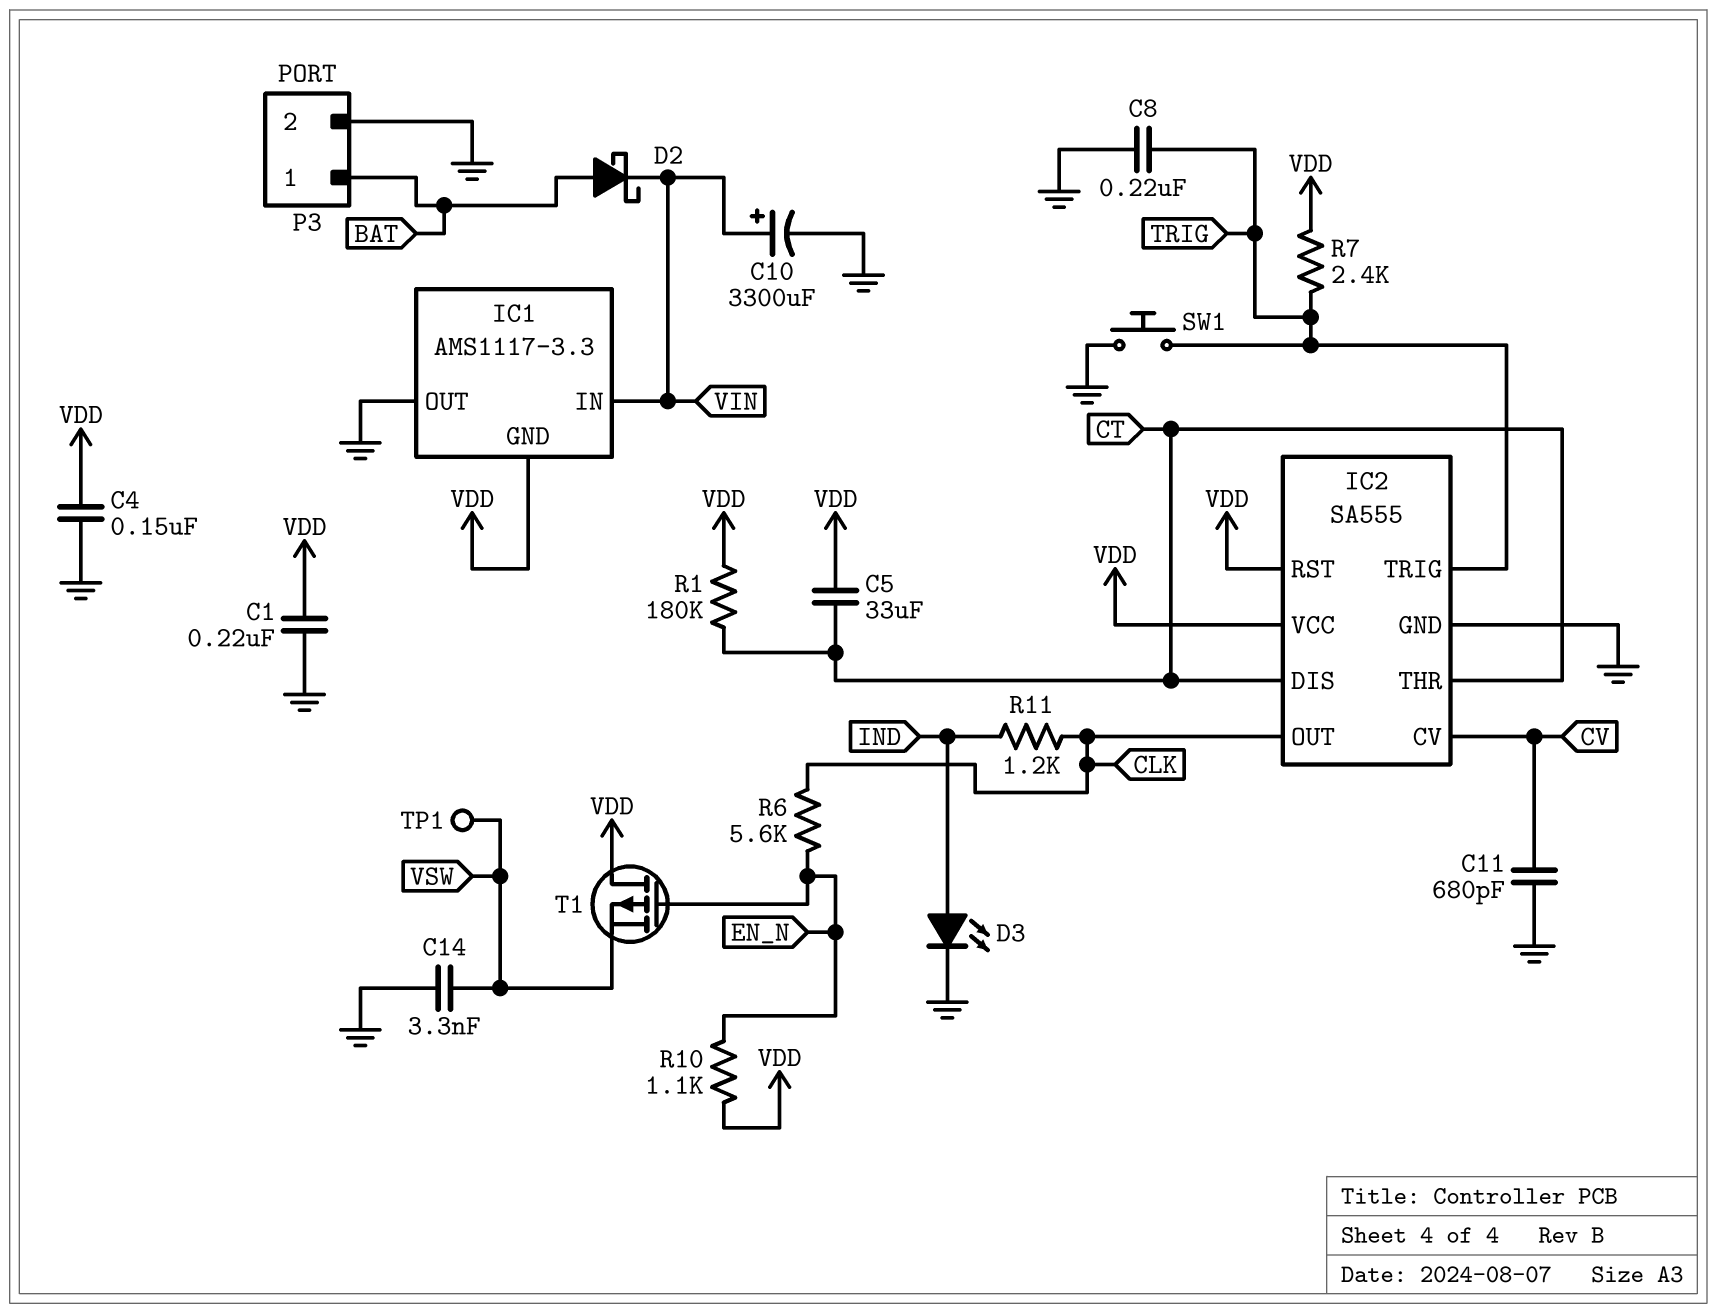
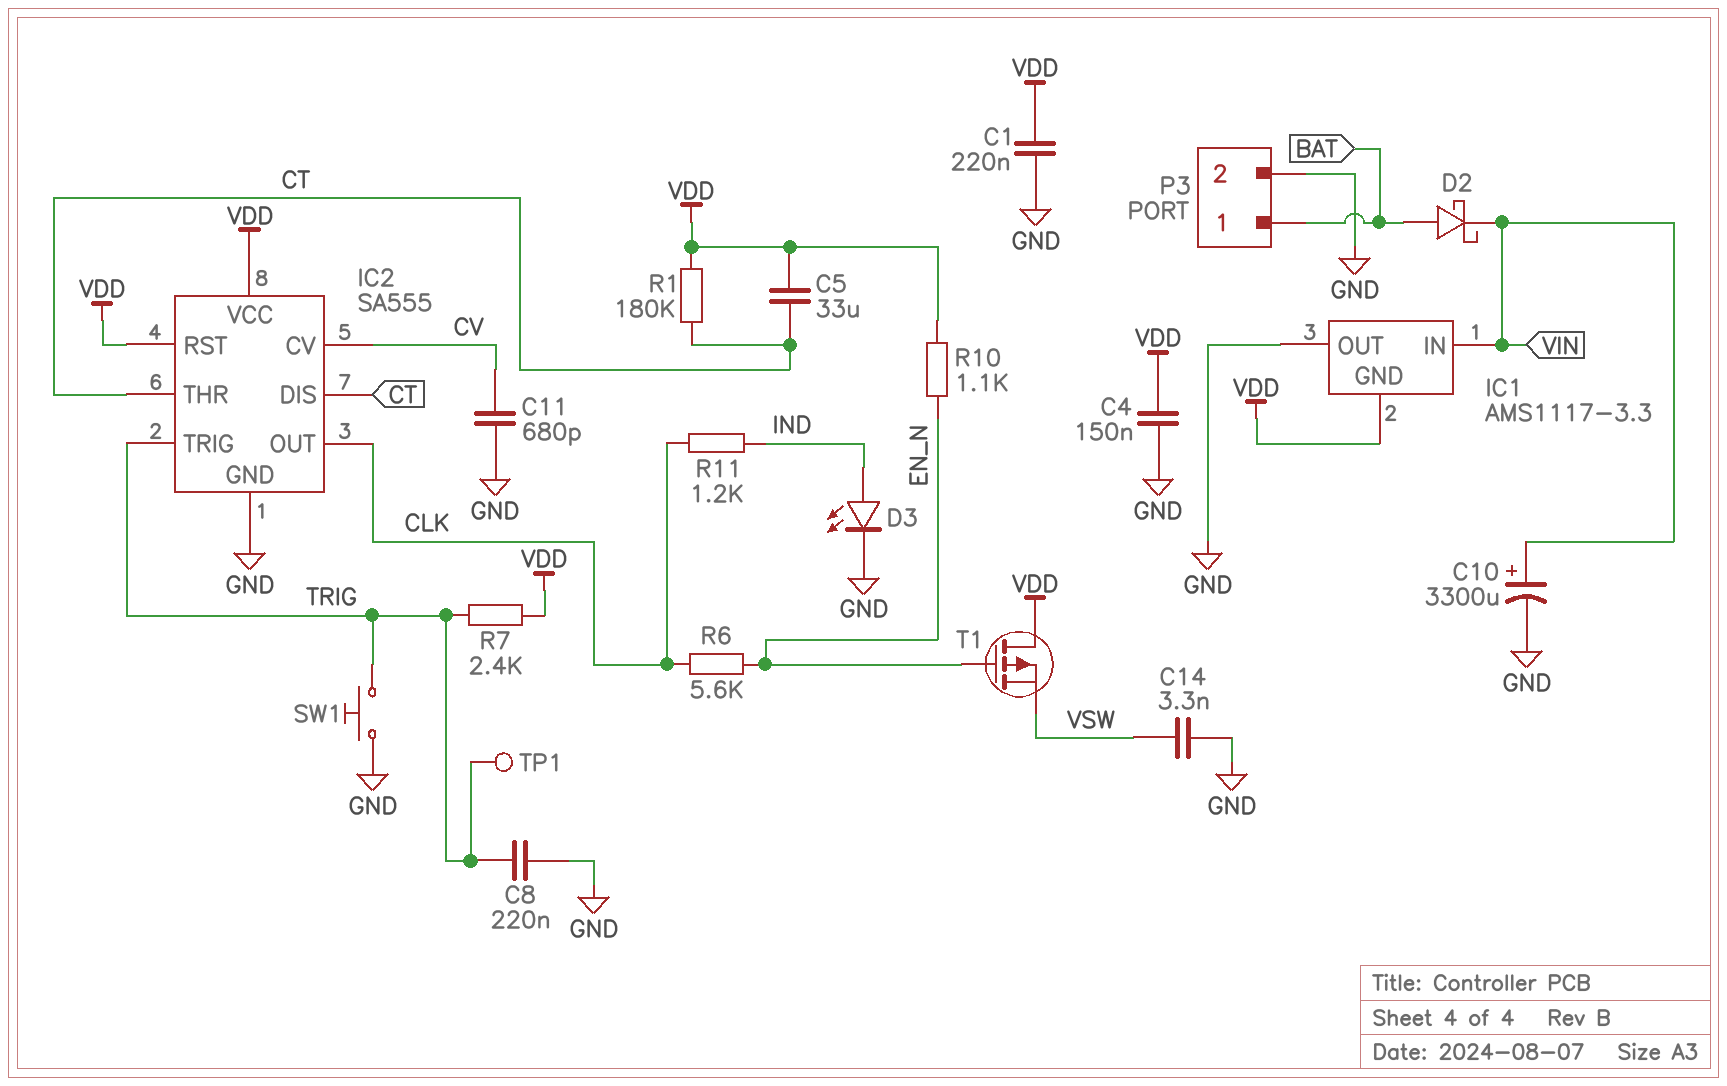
TP1: test point (VSW) -> test point (TRIG)

